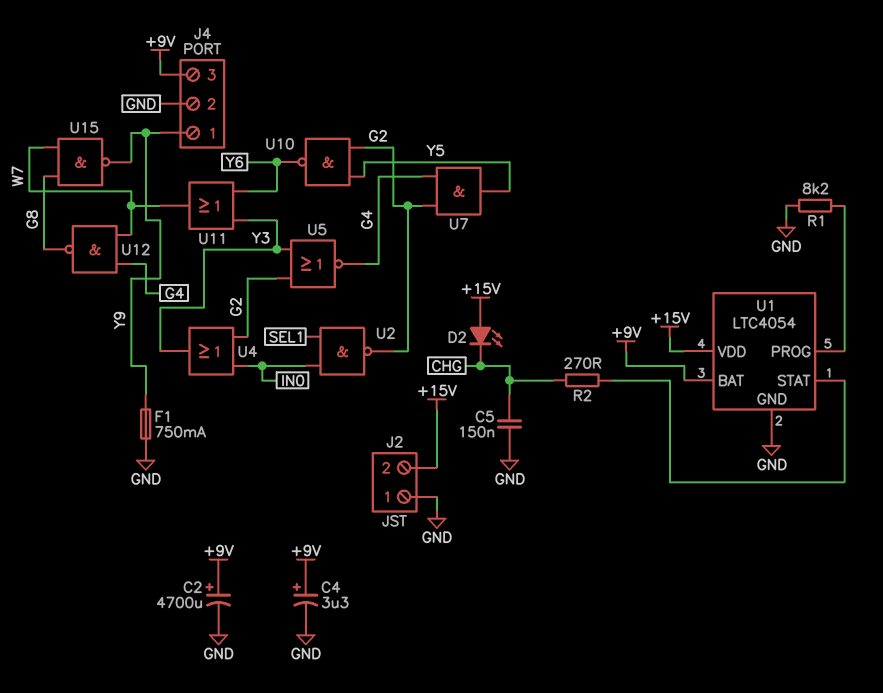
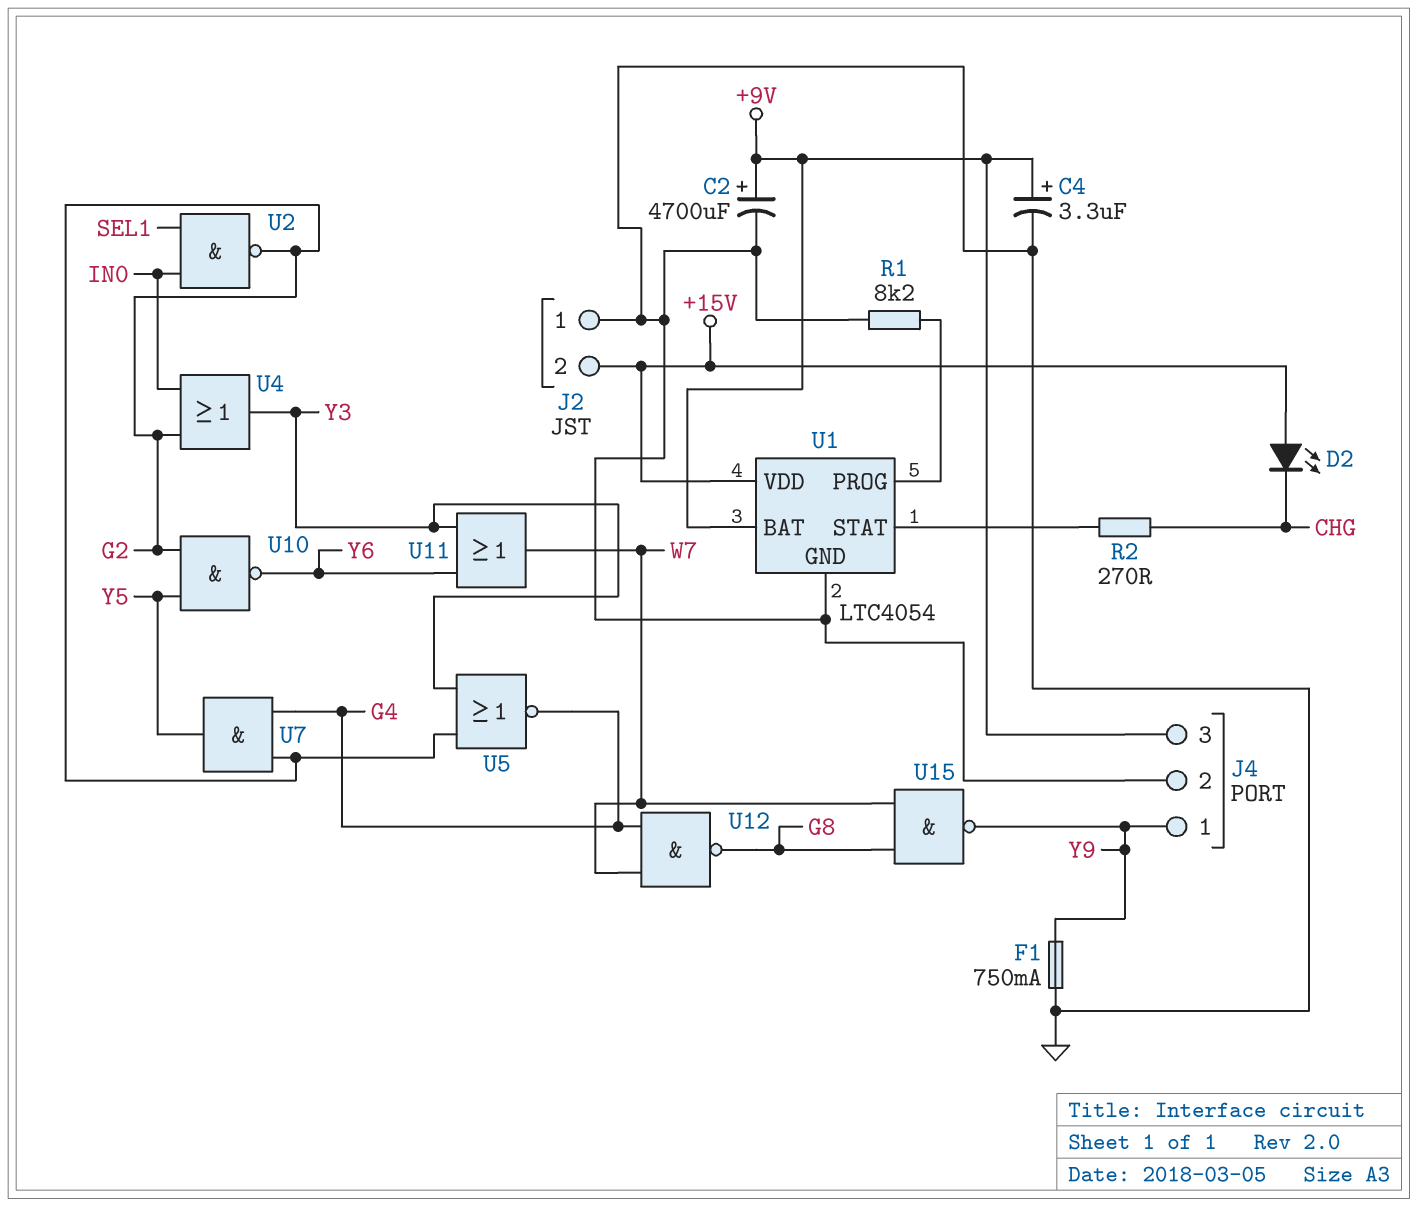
C5: 150nF (CHG, GND) -> none

